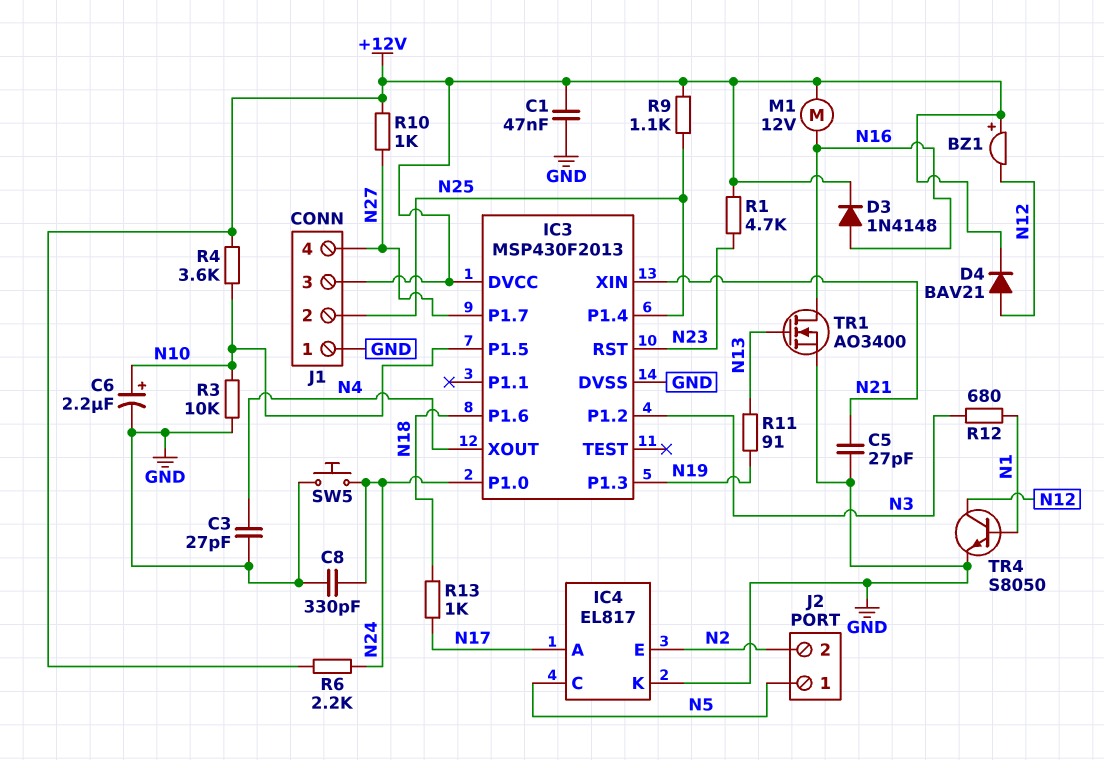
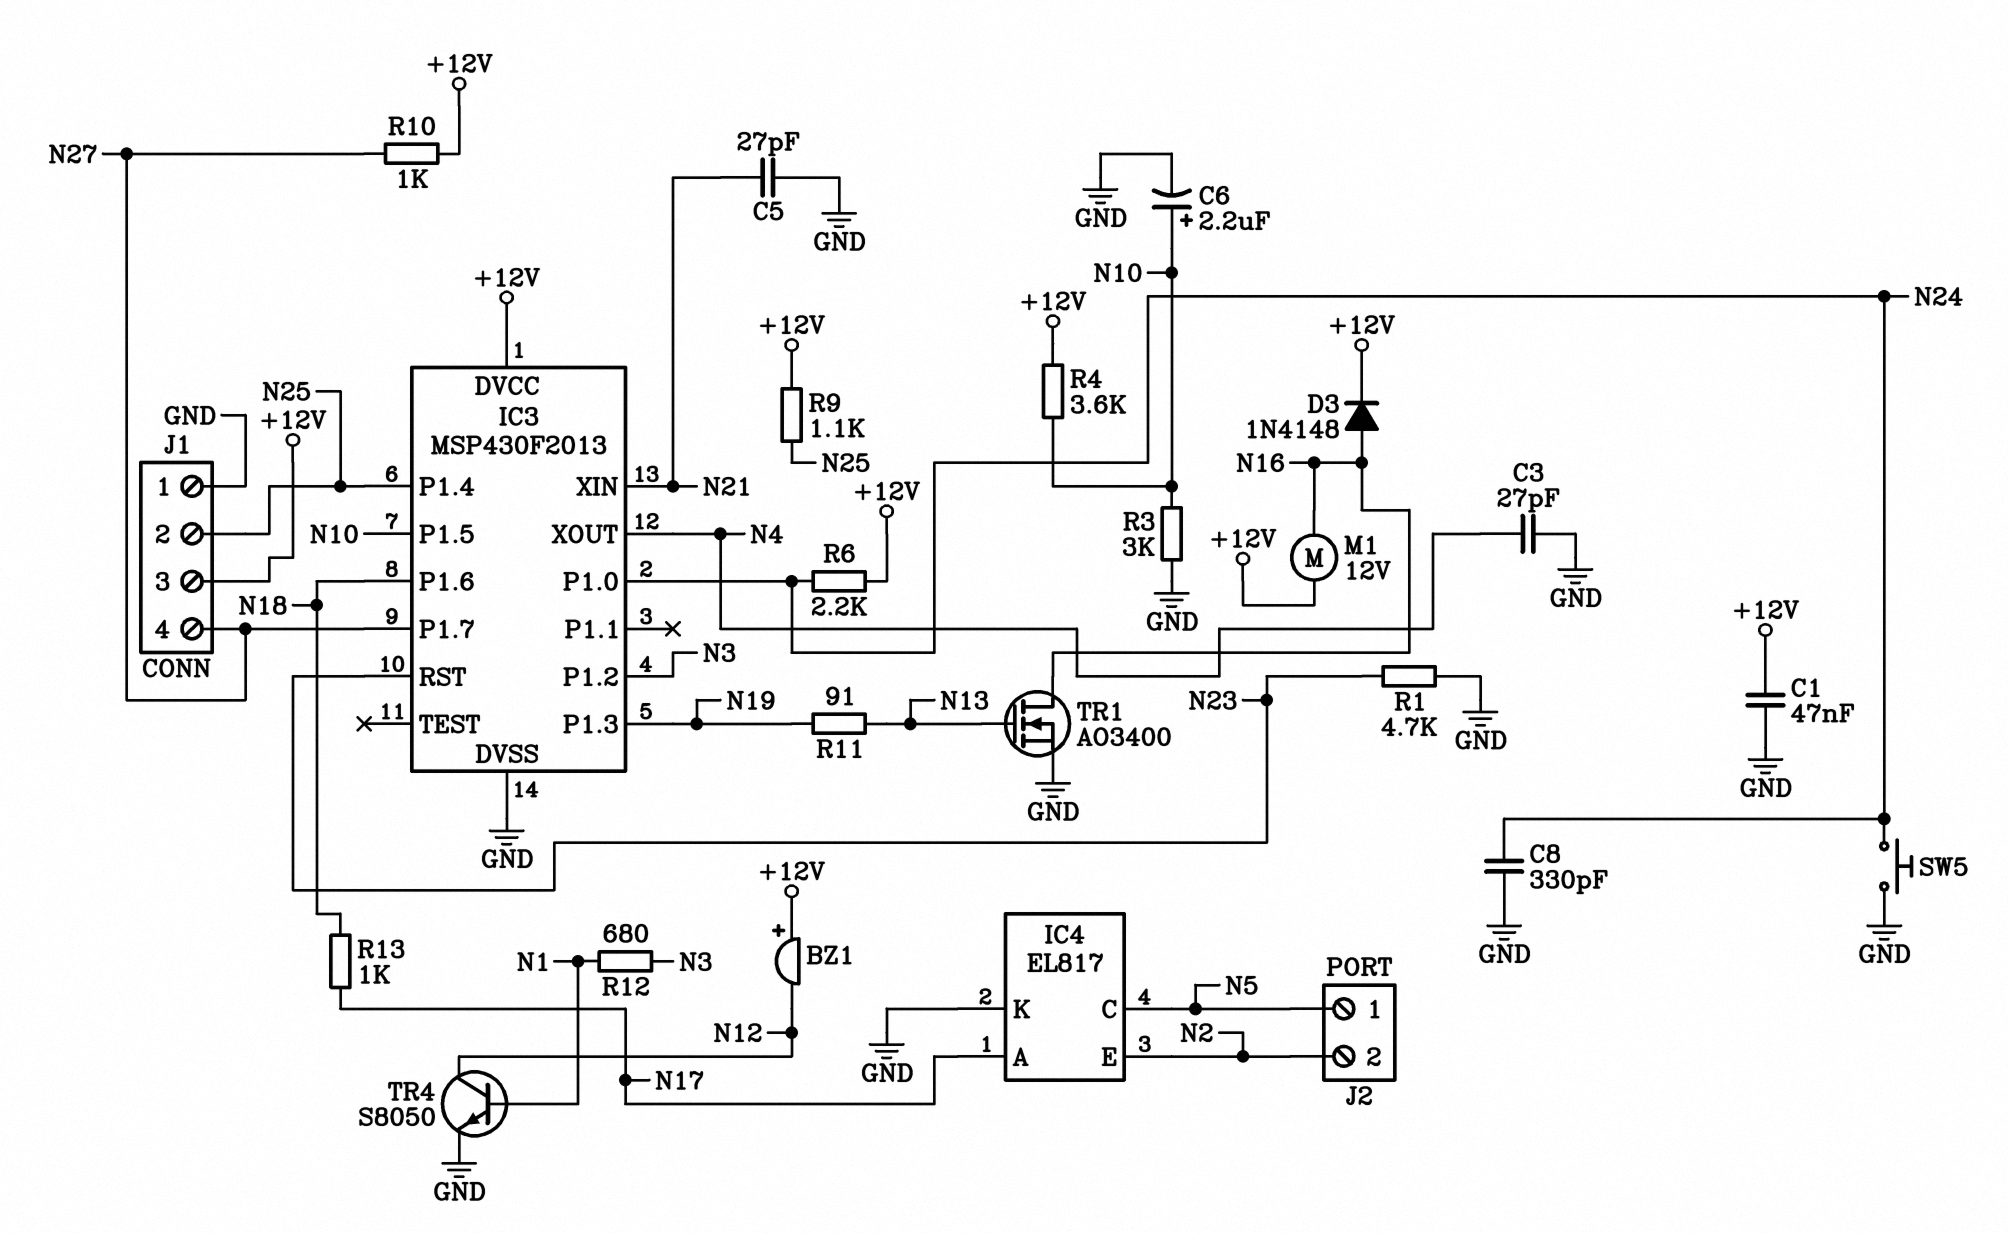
D4: diode BAV21 (A N12, K +12V) -> none
R1: 4.7k (+12V, N23) -> 4.7k (GND, N23)
R3: 10k (GND, N10) -> 3k (GND, N10)

